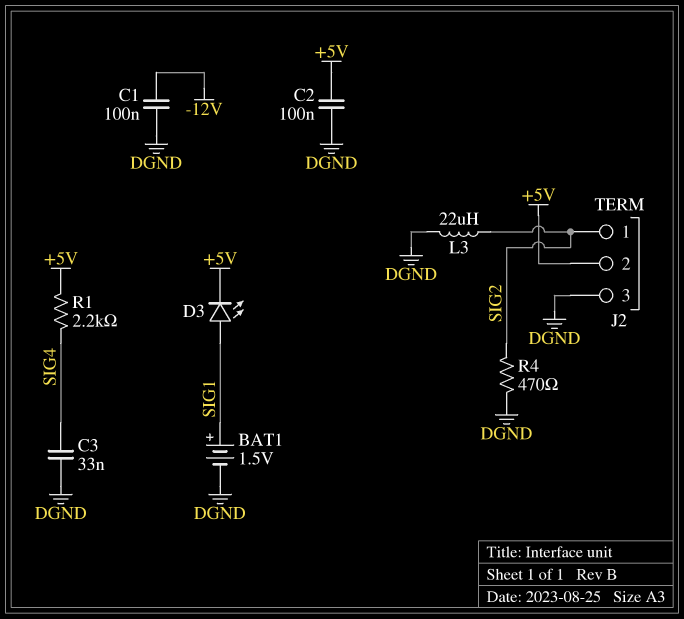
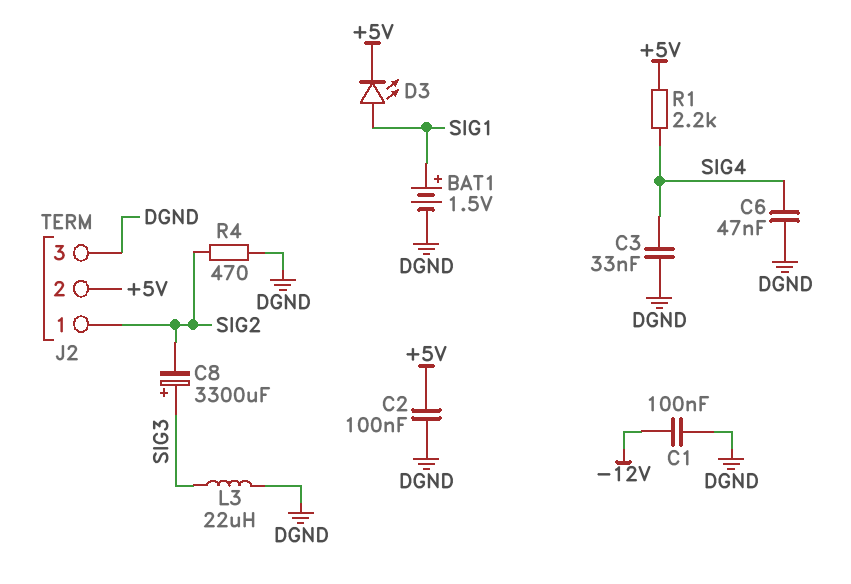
C6: none -> 47nF (DGND, SIG4)
C8: none -> 3300uF (plus SIG3, minus SIG2)
L3: 22uH (DGND, SIG2) -> 22uH (DGND, SIG3)

